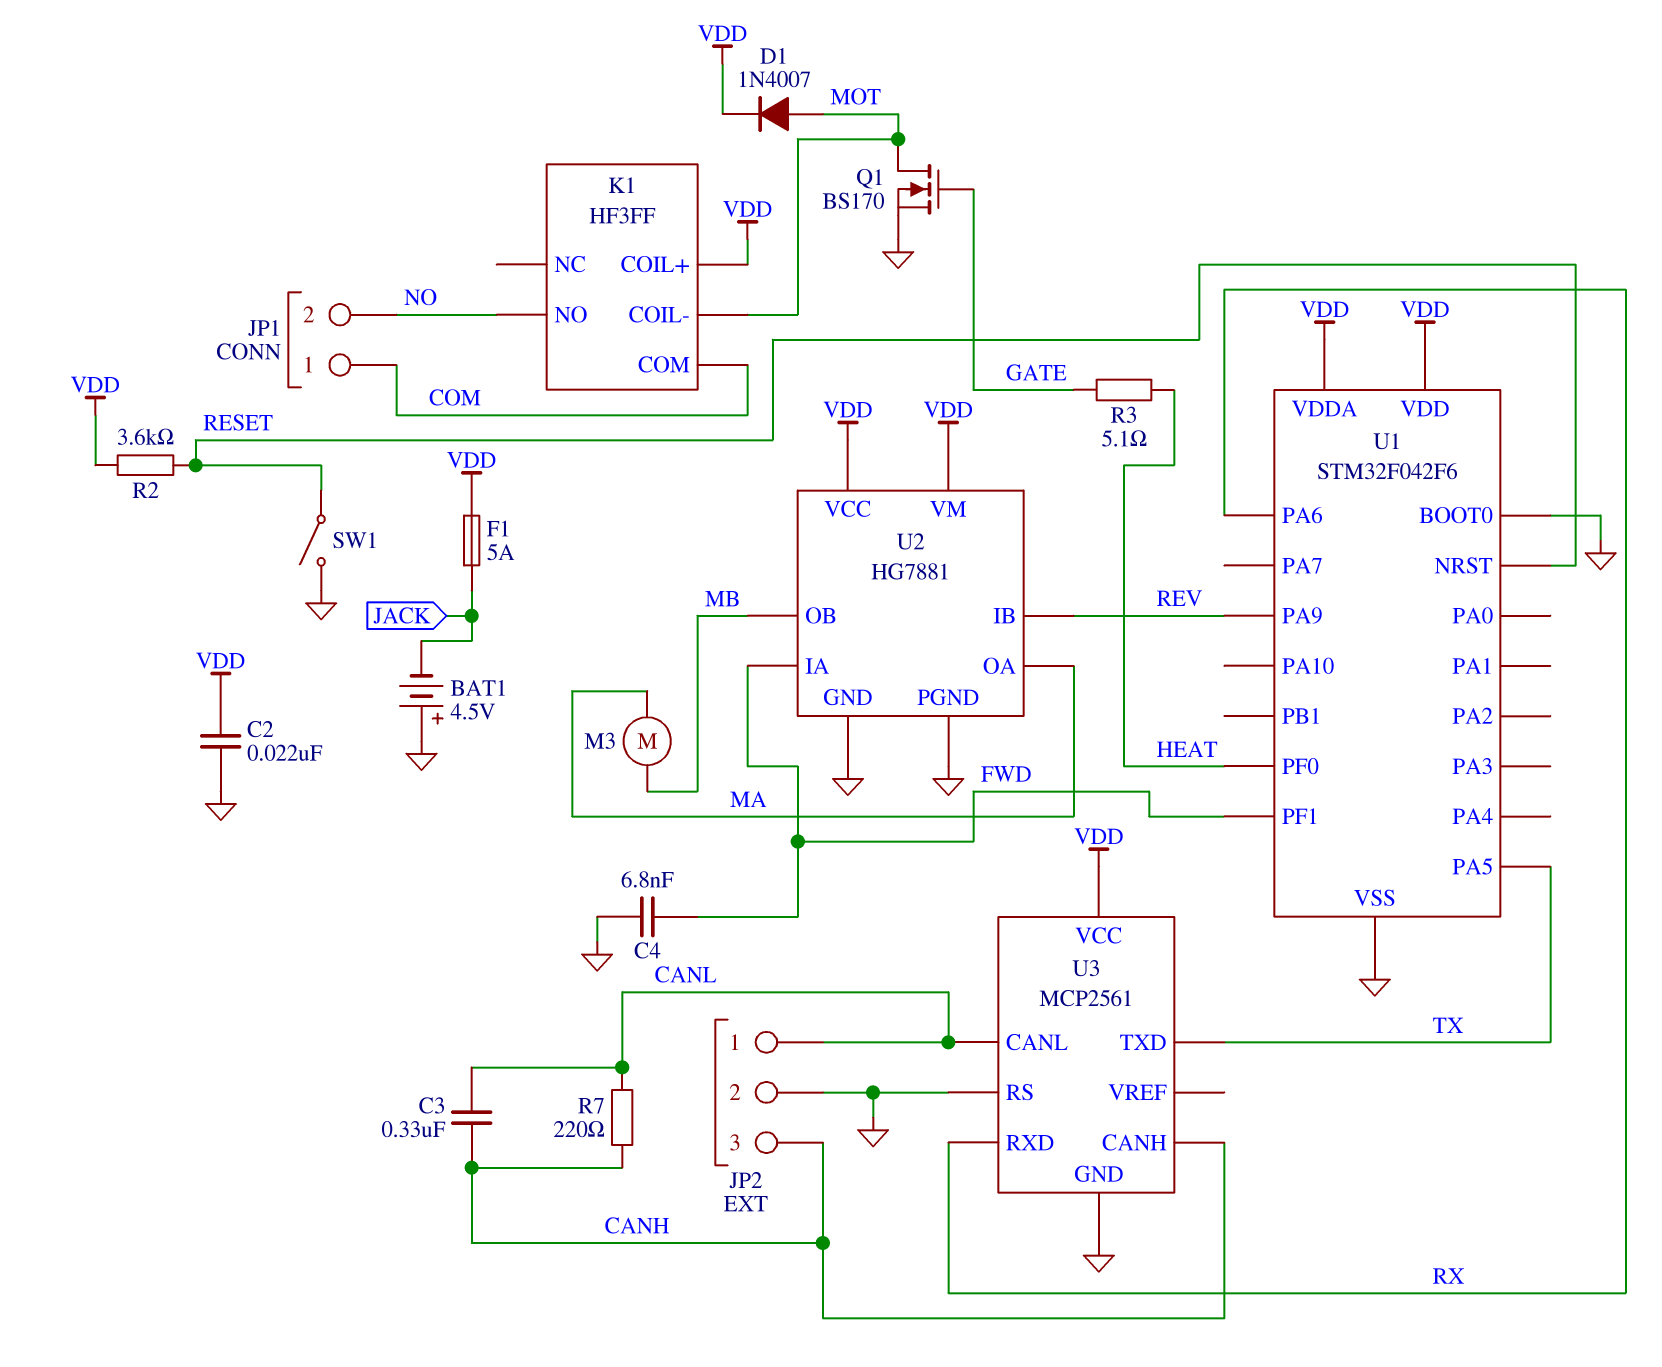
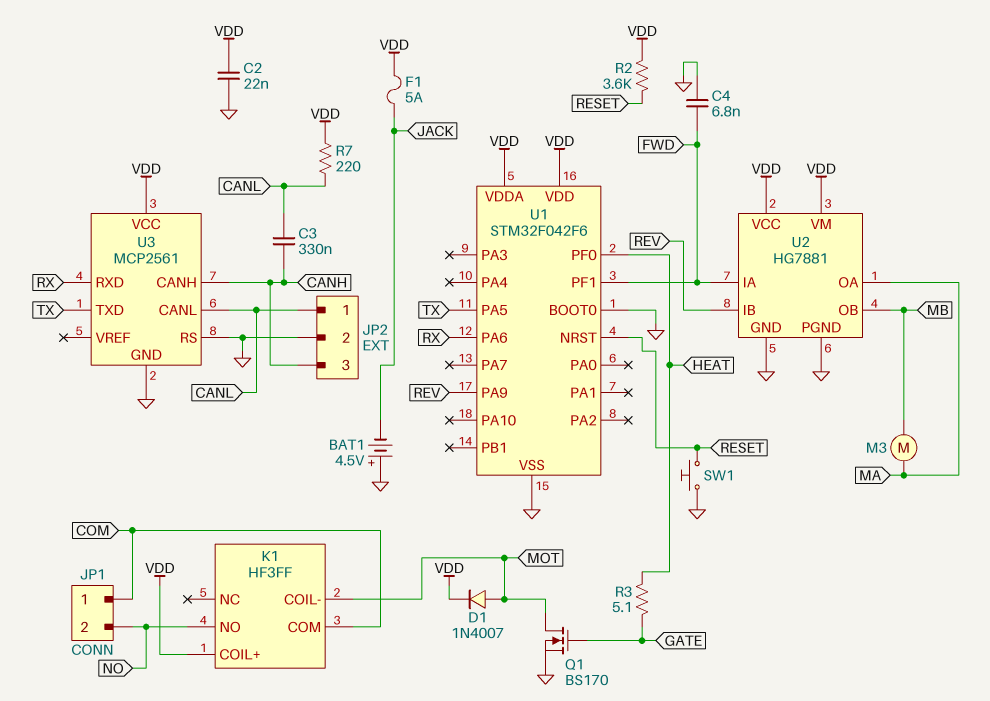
R7: 220 (CANH, CANL) -> 220 (CANL, VDD)
SW1: switch (GND, RESET) -> button (GND, RESET)

